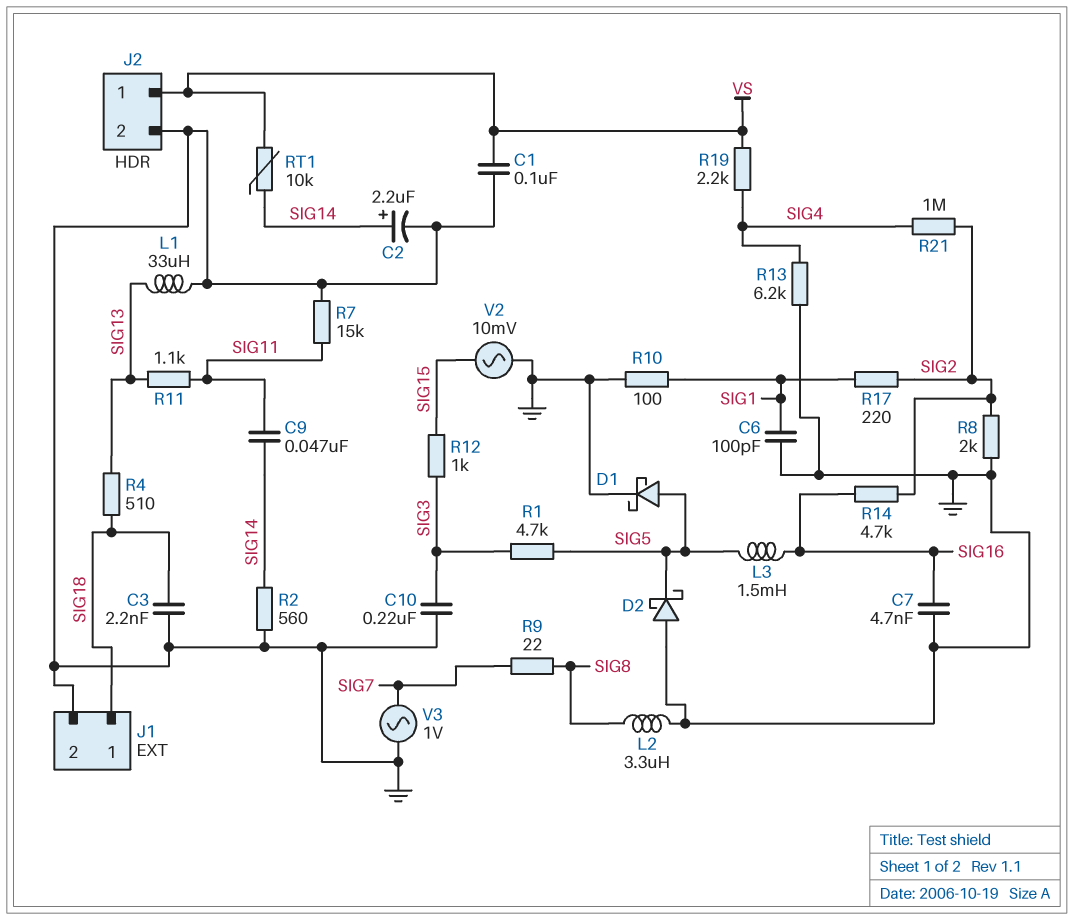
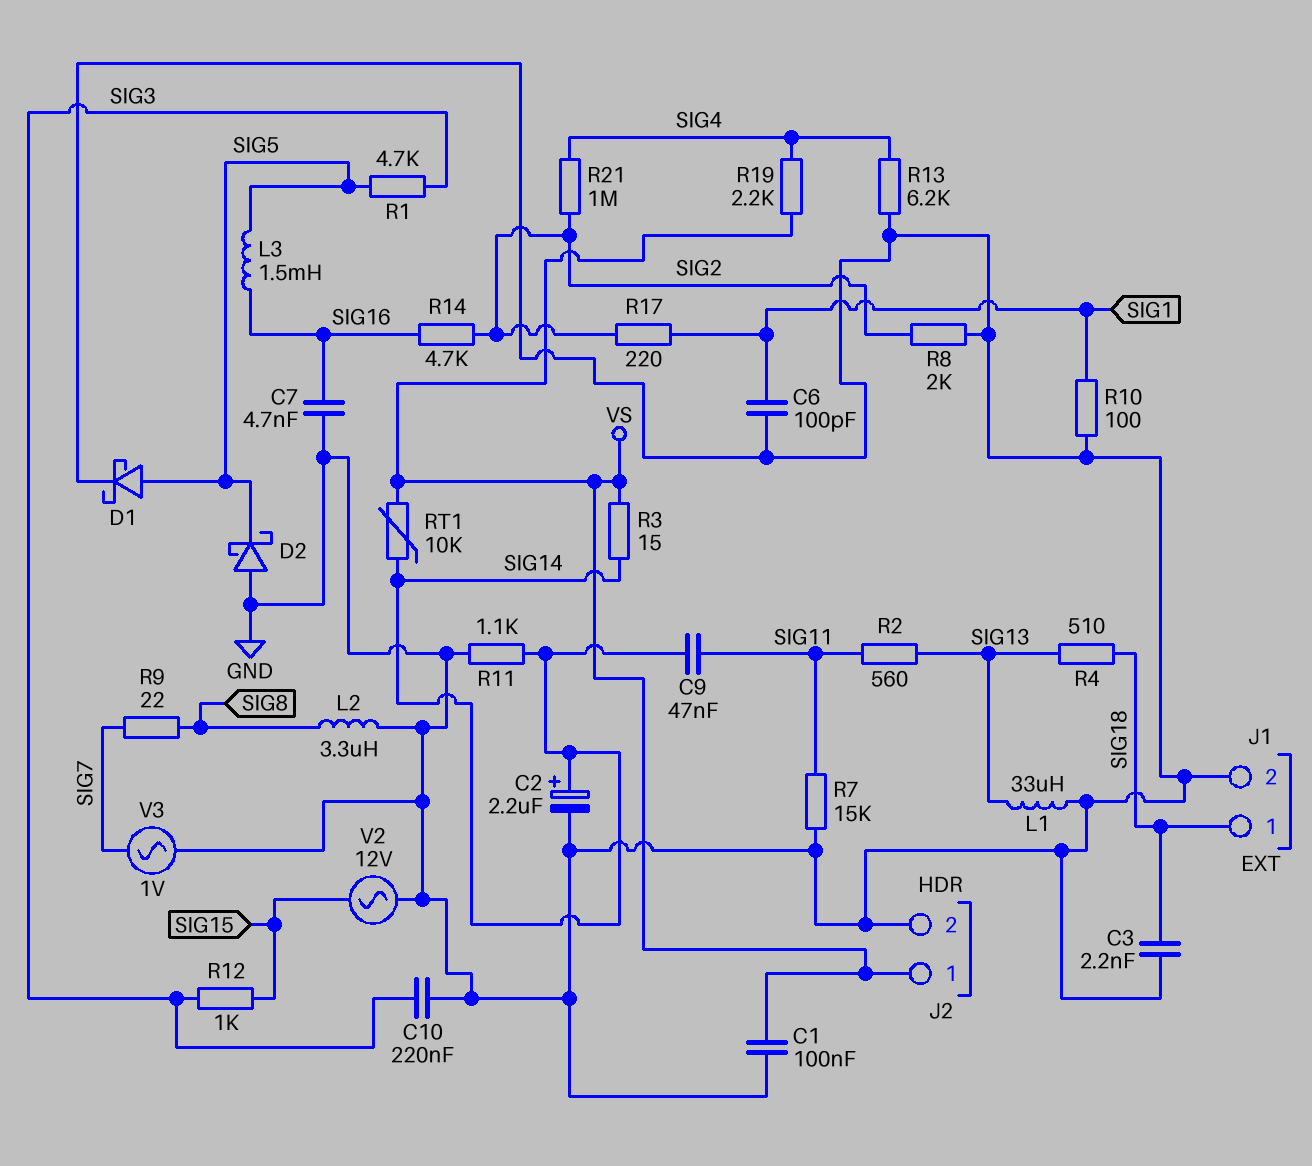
R2: 560 (GND, SIG14) -> 560 (SIG11, SIG13)
R3: none -> 15 (SIG14, VS)
R11: 1.1k (SIG11, SIG13) -> 1.1k (GND, SIG14)
V2: AC 10mV (GND, SIG15) -> AC 12V (GND, SIG15)

